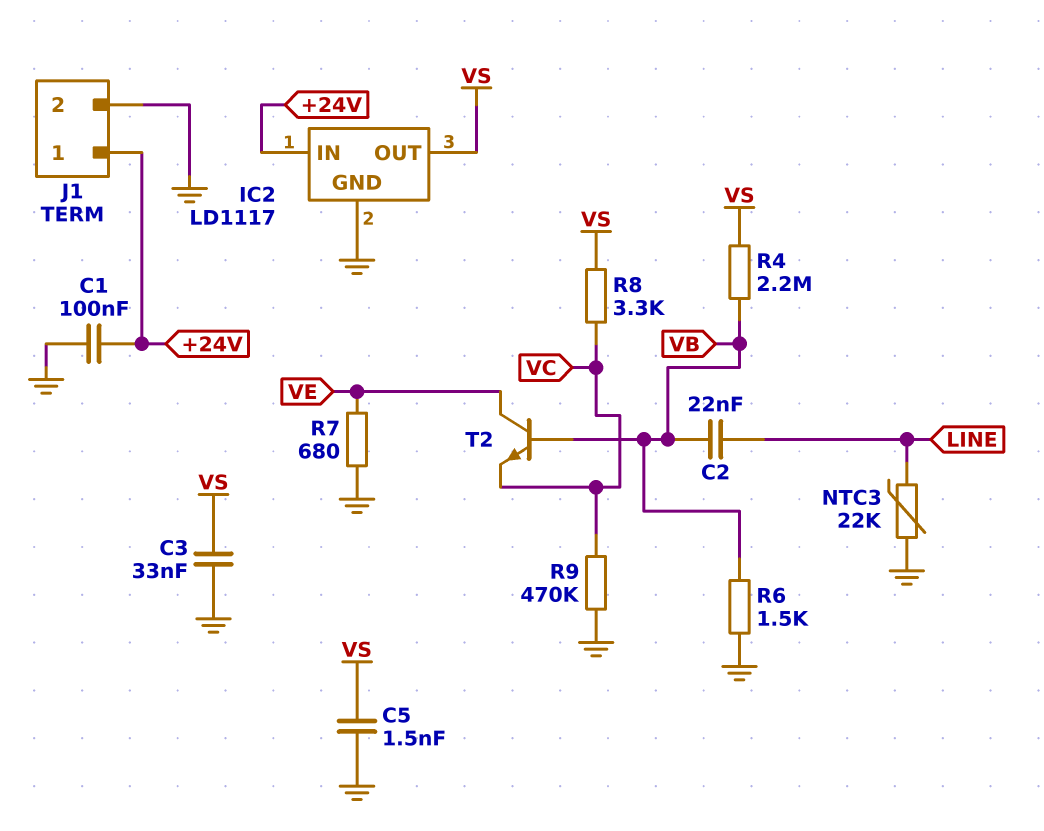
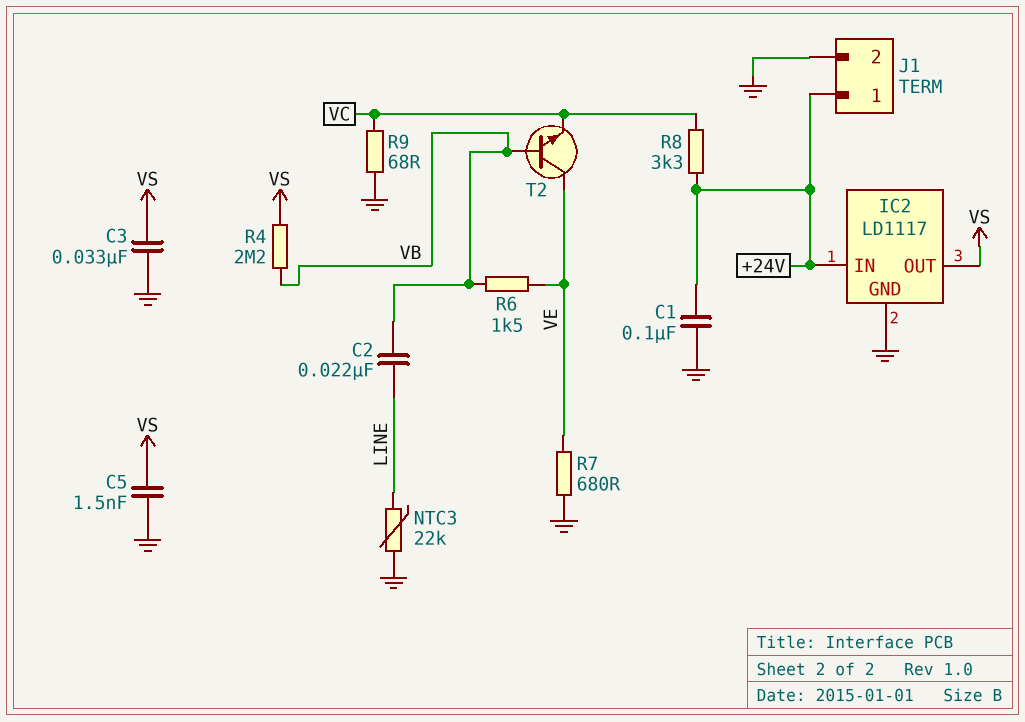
R6: 1.5k (GND, VB) -> 1.5k (VB, VE)
R8: 3.3k (VC, VS) -> 3.3k (+24V, VC)
R9: 470k (GND, VC) -> 68 (GND, VC)

